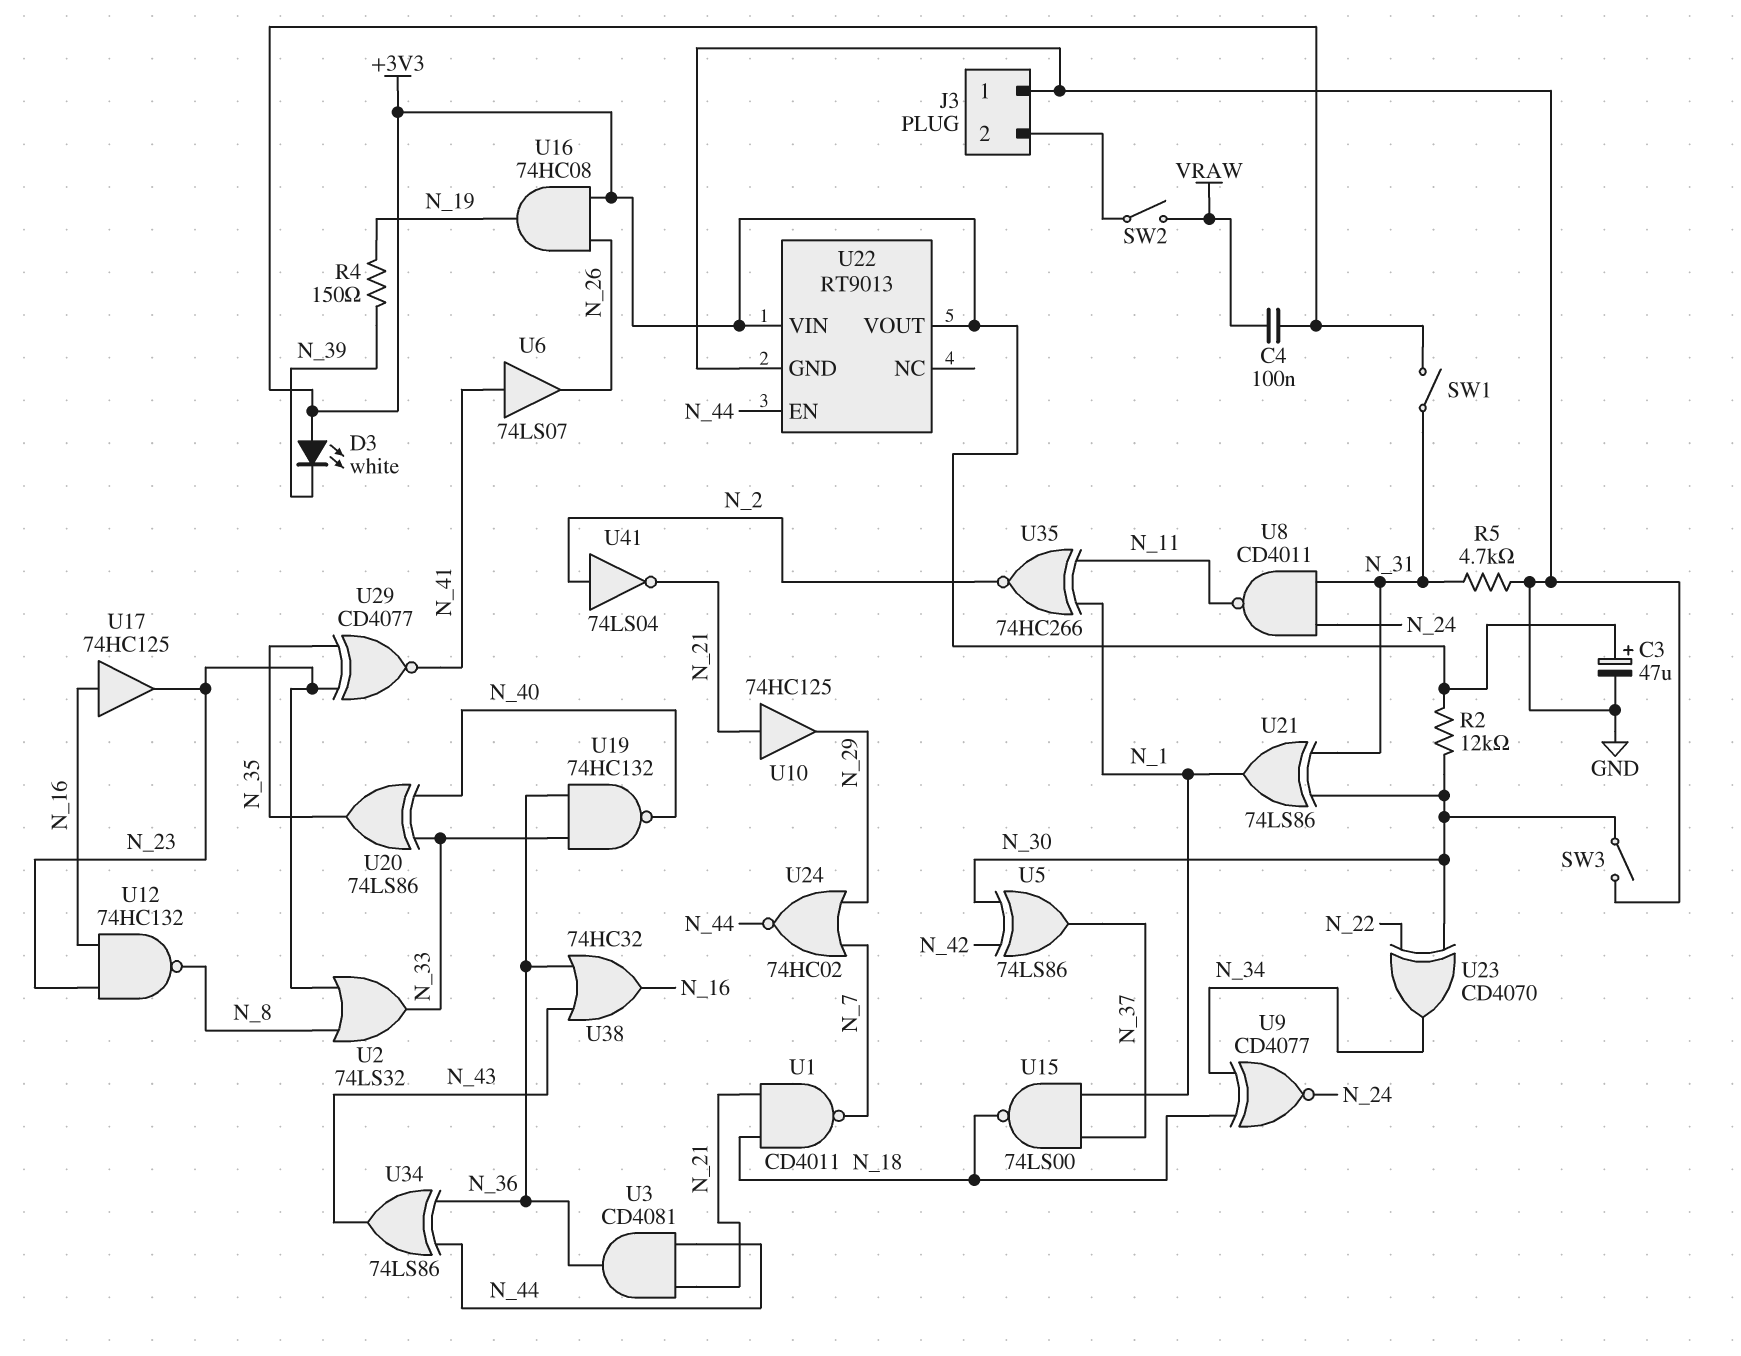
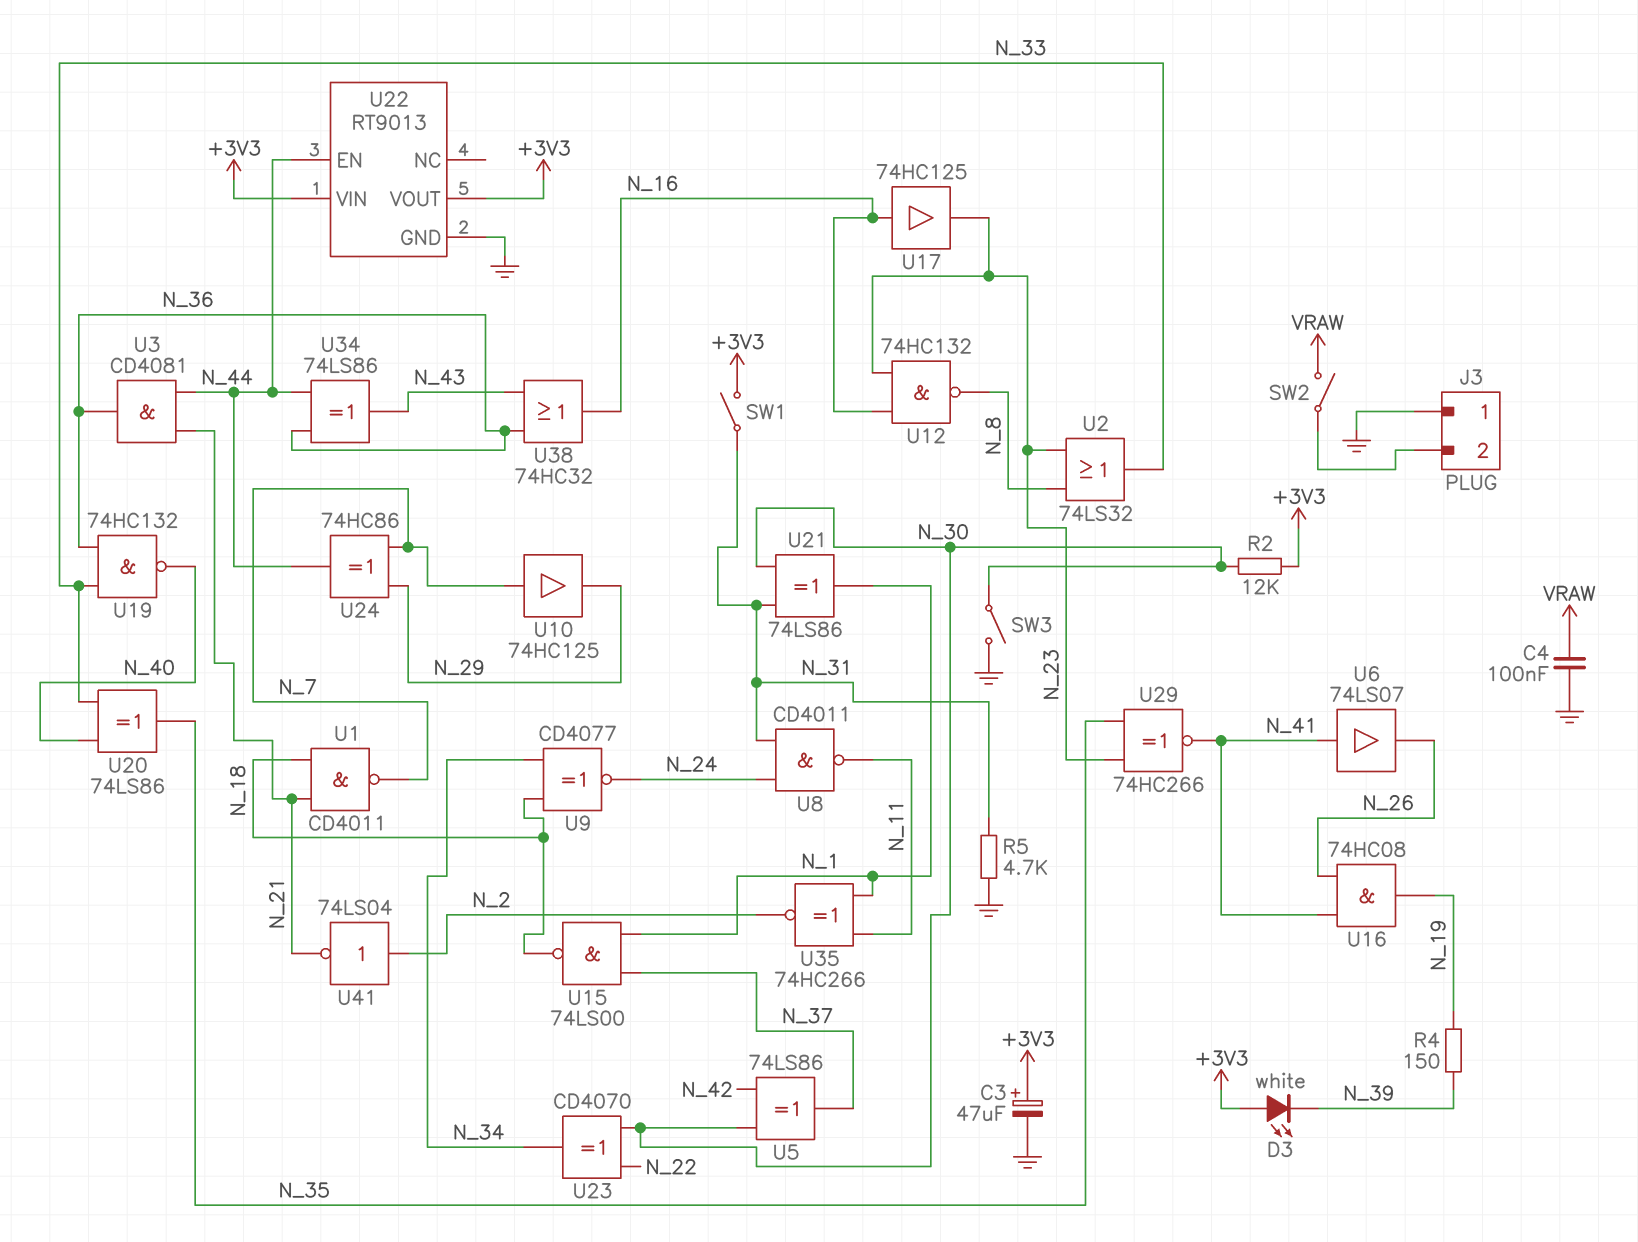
C4: 100nF (+3V3, VRAW) -> 100nF (GND, VRAW)
U10: buffer 74HC125 (in N_21, out N_29) -> buffer 74HC125 (in N_7, out N_29)
U16: AND 74HC08 (in +3V3, in N_26, out N_19) -> AND 74HC08 (in N_26, in N_41, out N_19)
U24: NOR 74HC02 (in N_7, in N_29, out N_44) -> XOR 74HC86 (in N_7, in N_29, out N_44)
U29: XNOR CD4077 (in N_23, in N_35, out N_41) -> XNOR 74HC266 (in N_23, in N_35, out N_41)

